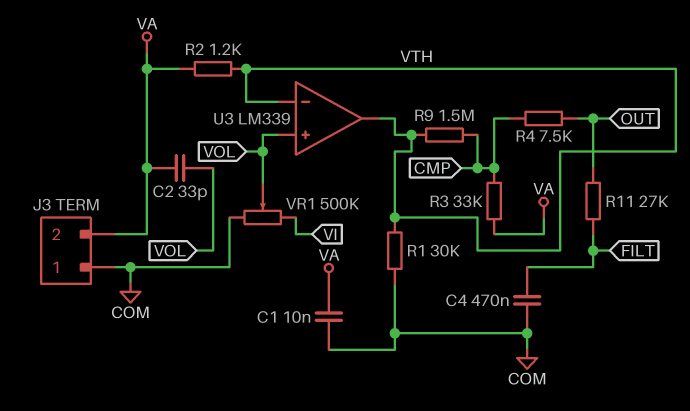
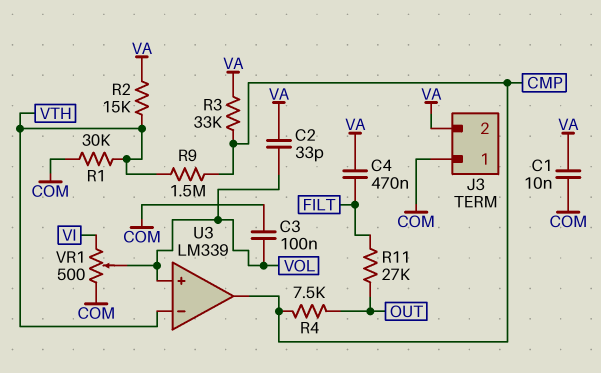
C3: none -> 100nF (COM, VOL)
C4: 470nF (COM, FILT) -> 470nF (FILT, VA)
R2: 1.2k (VA, VTH) -> 15k (VA, VTH)
U3 pin out: VTH -> CMP
VR1: 500k (COM, VI, wiper VOL) -> 500 (COM, VI, wiper VOL)

